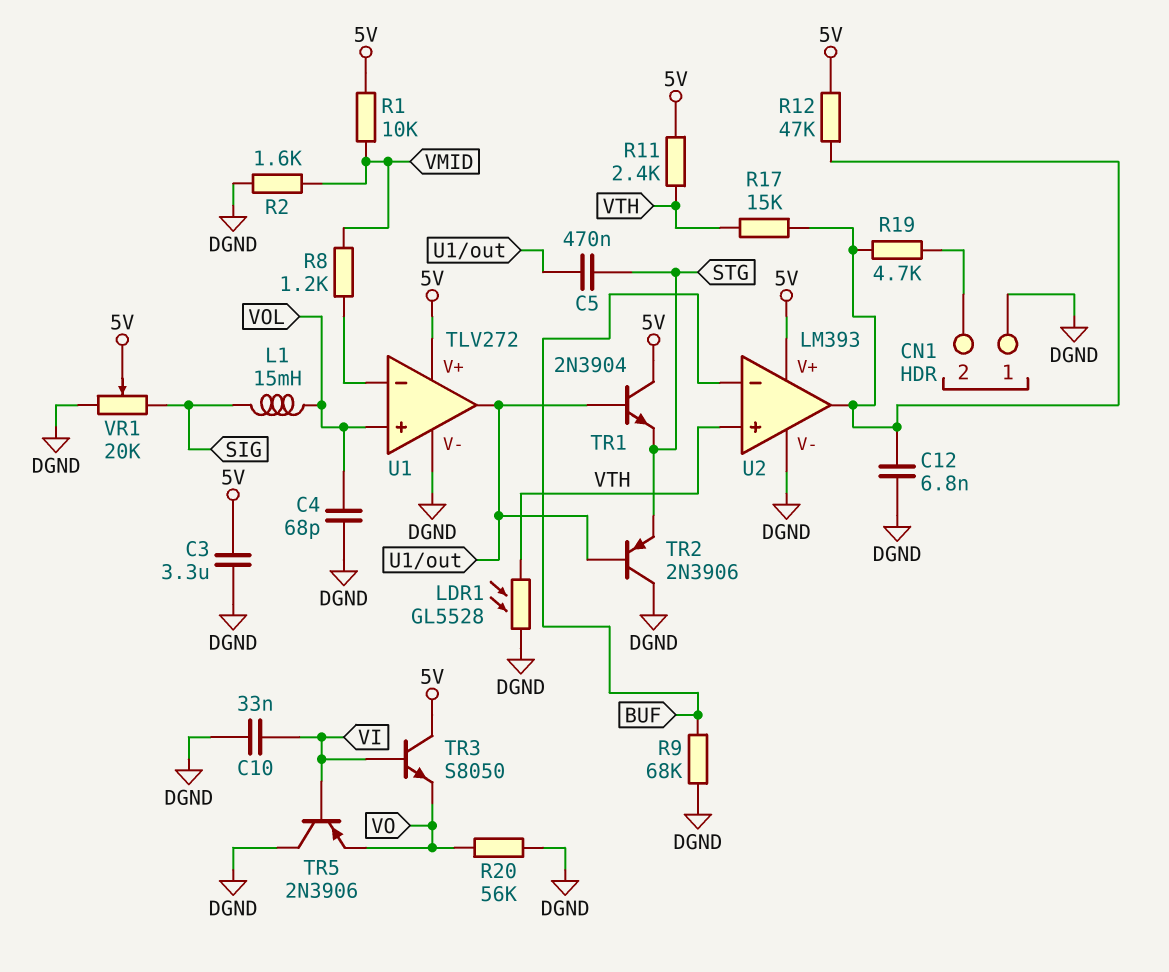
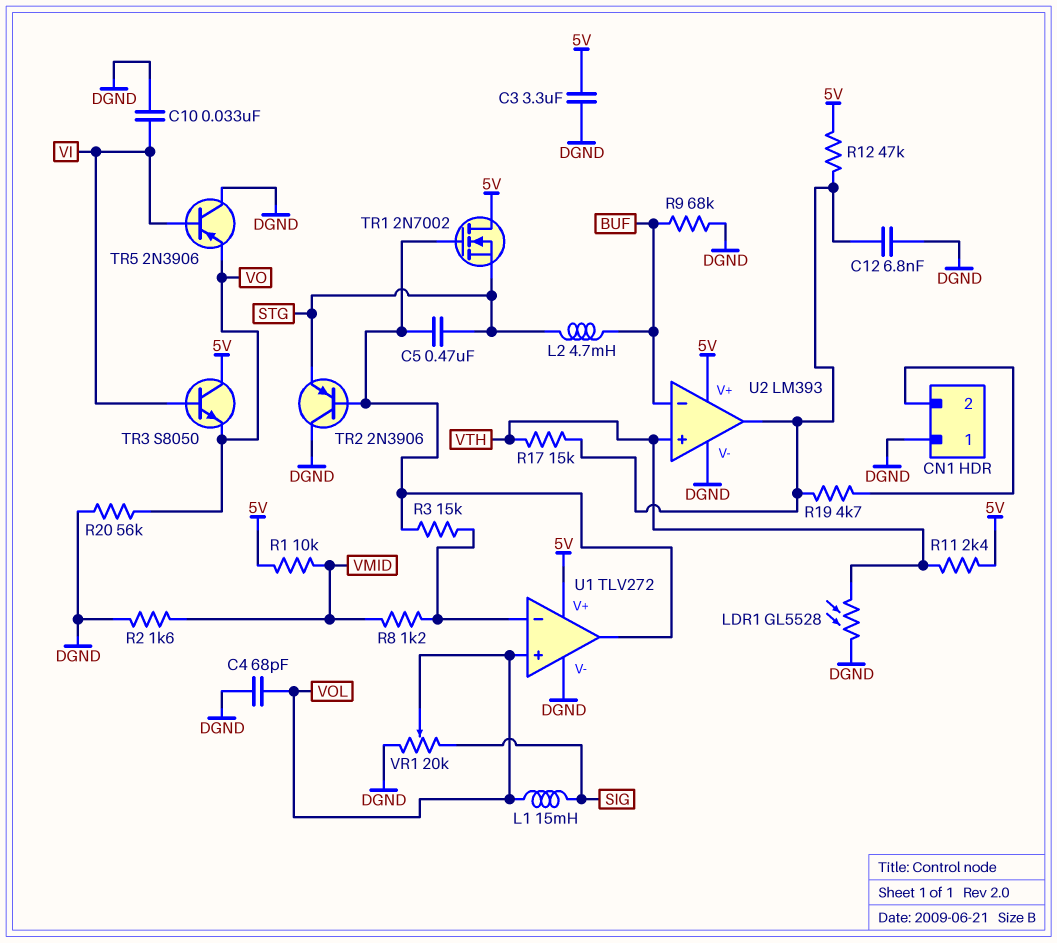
L2: none -> 4.7mH (BUF, STG)
R3: none -> 15k (U1/in-, U1/out)
TR1: NPN 2N3904 (B U1/out, C 5V, E STG) -> NMOS 2N7002 (G U1/out, D 5V, S STG)
VR1: 20k (DGND, SIG, wiper 5V) -> 20k (DGND, SIG, wiper VOL)

